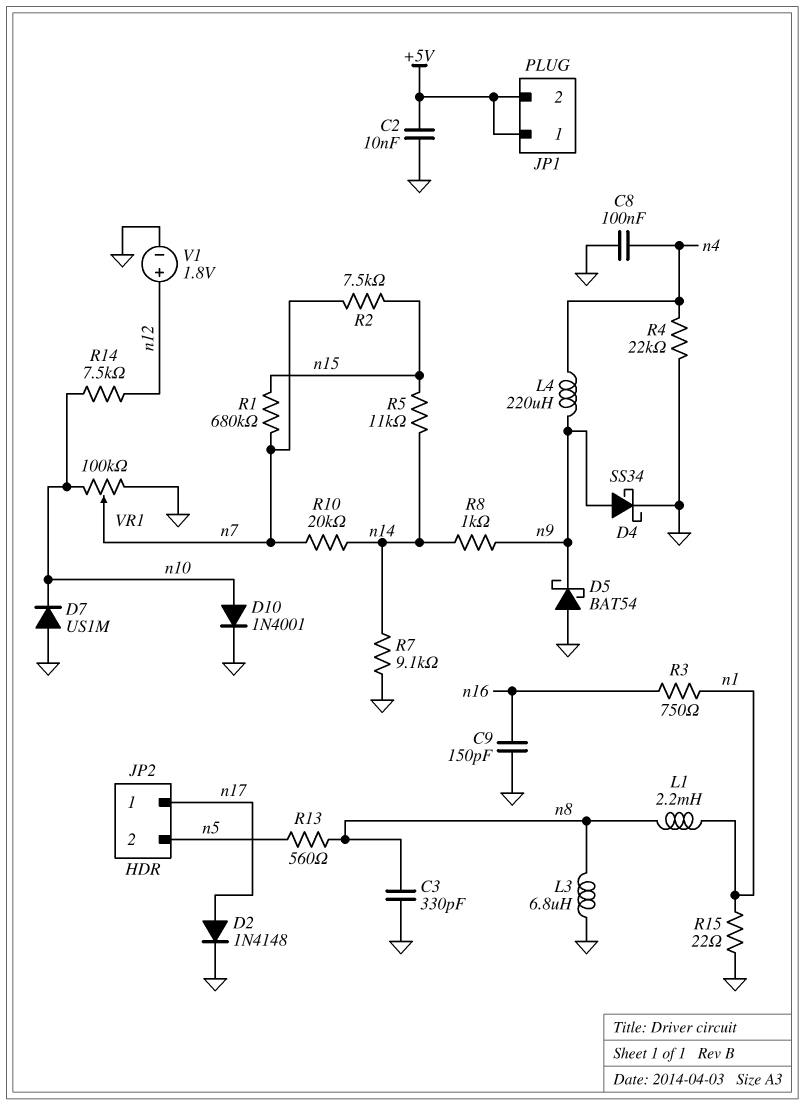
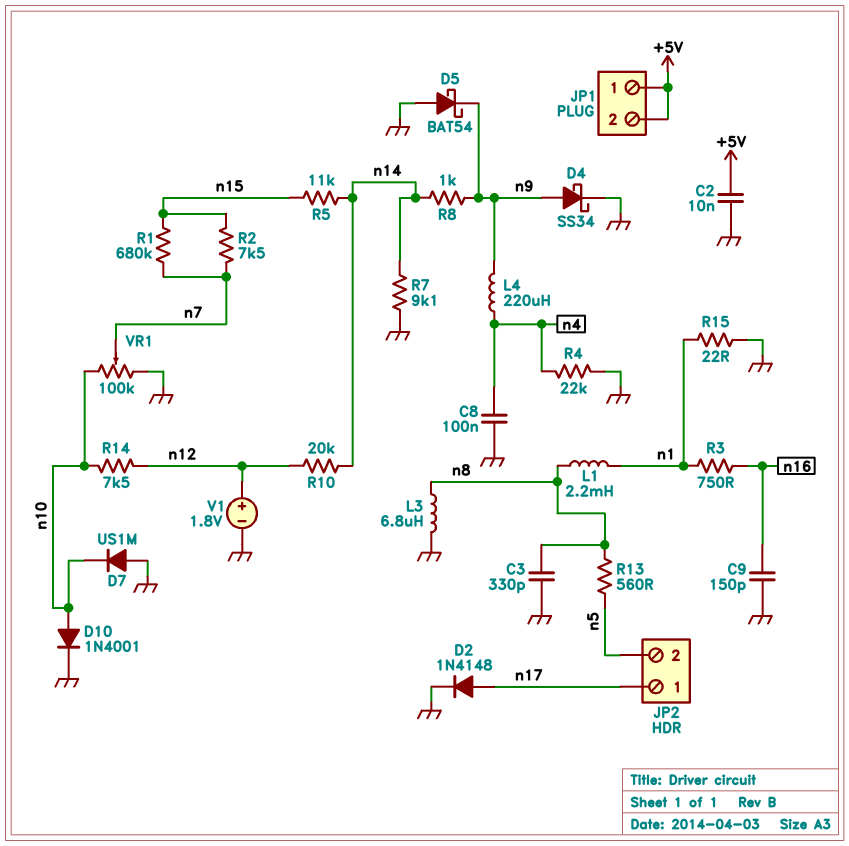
R10: 20k (n7, n14) -> 20k (n12, n14)

